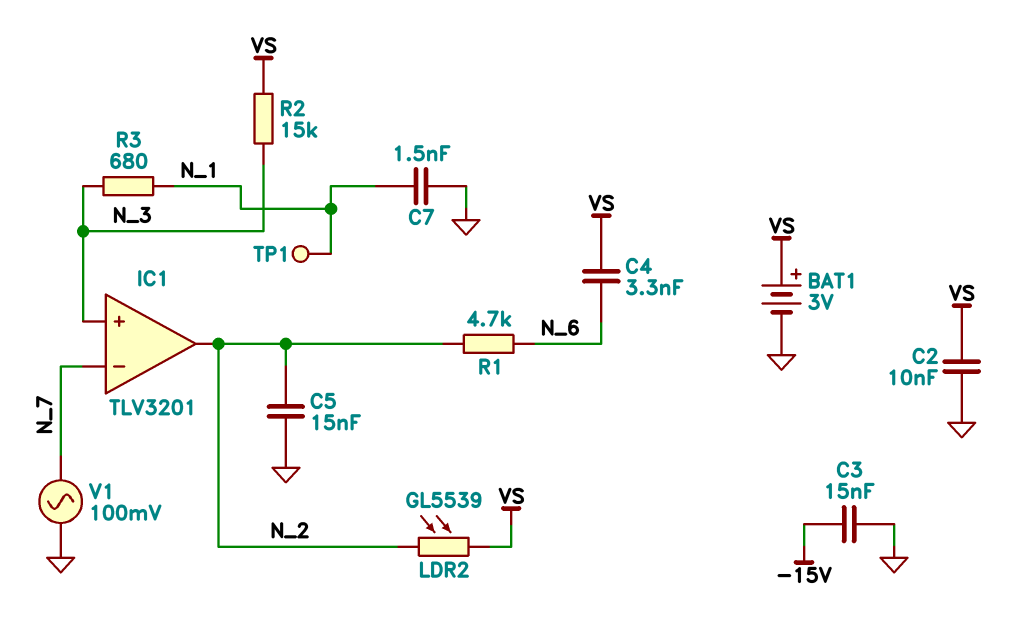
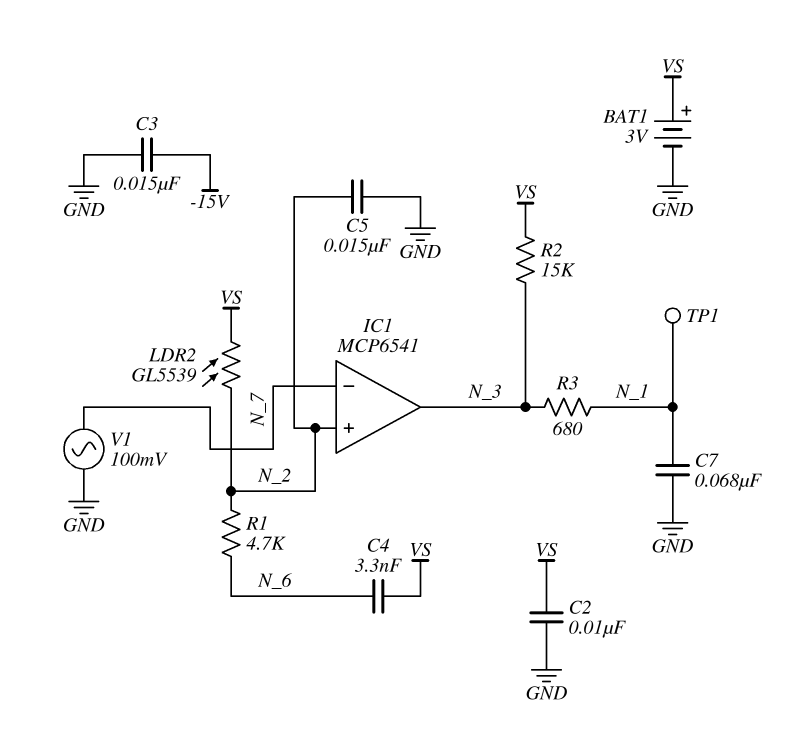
C7: 1.5nF (GND, N_1) -> 68nF (GND, N_1)
IC1: TLV3201 -> MCP6541
IC1 pin in+: N_3 -> N_2
IC1 pin out: N_2 -> N_3

